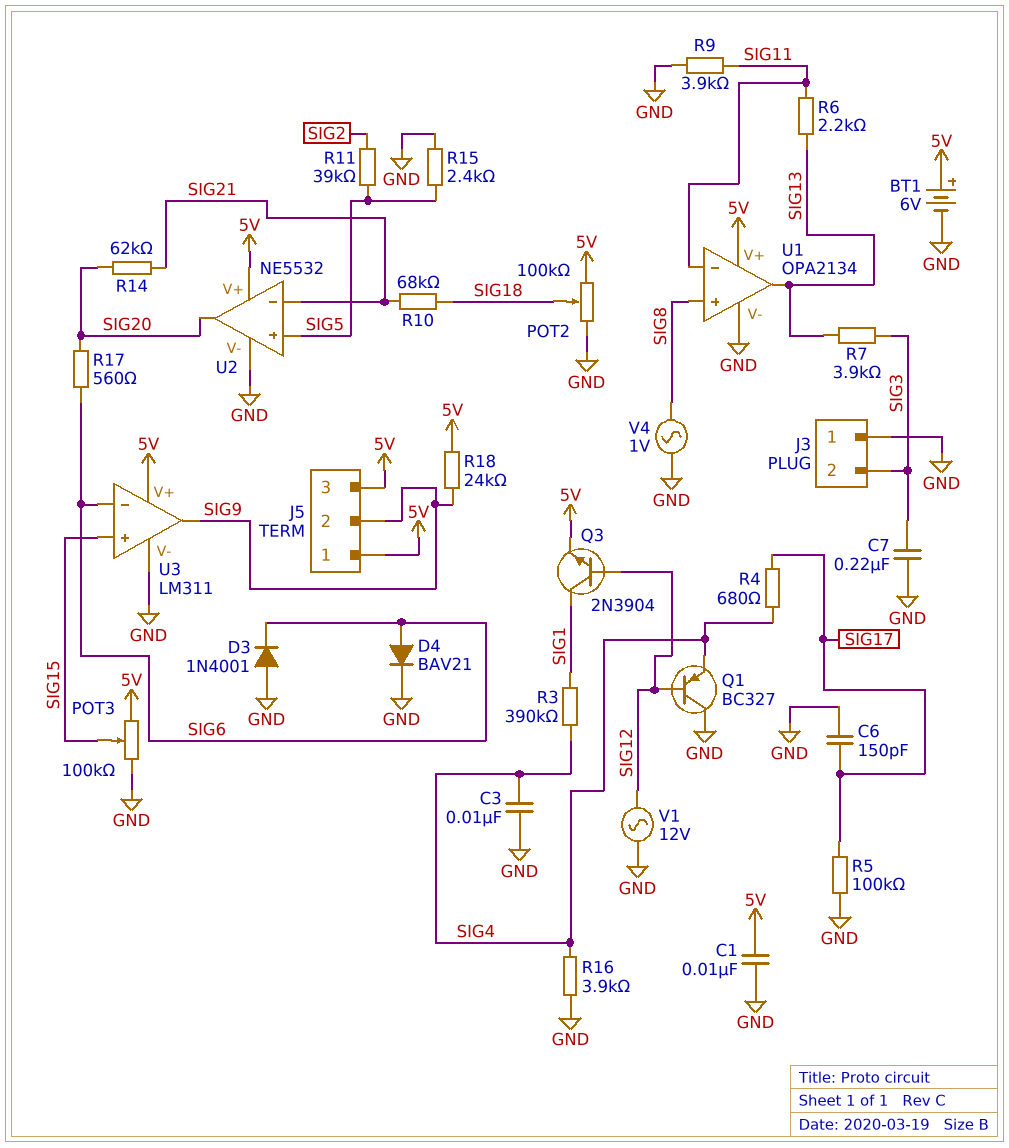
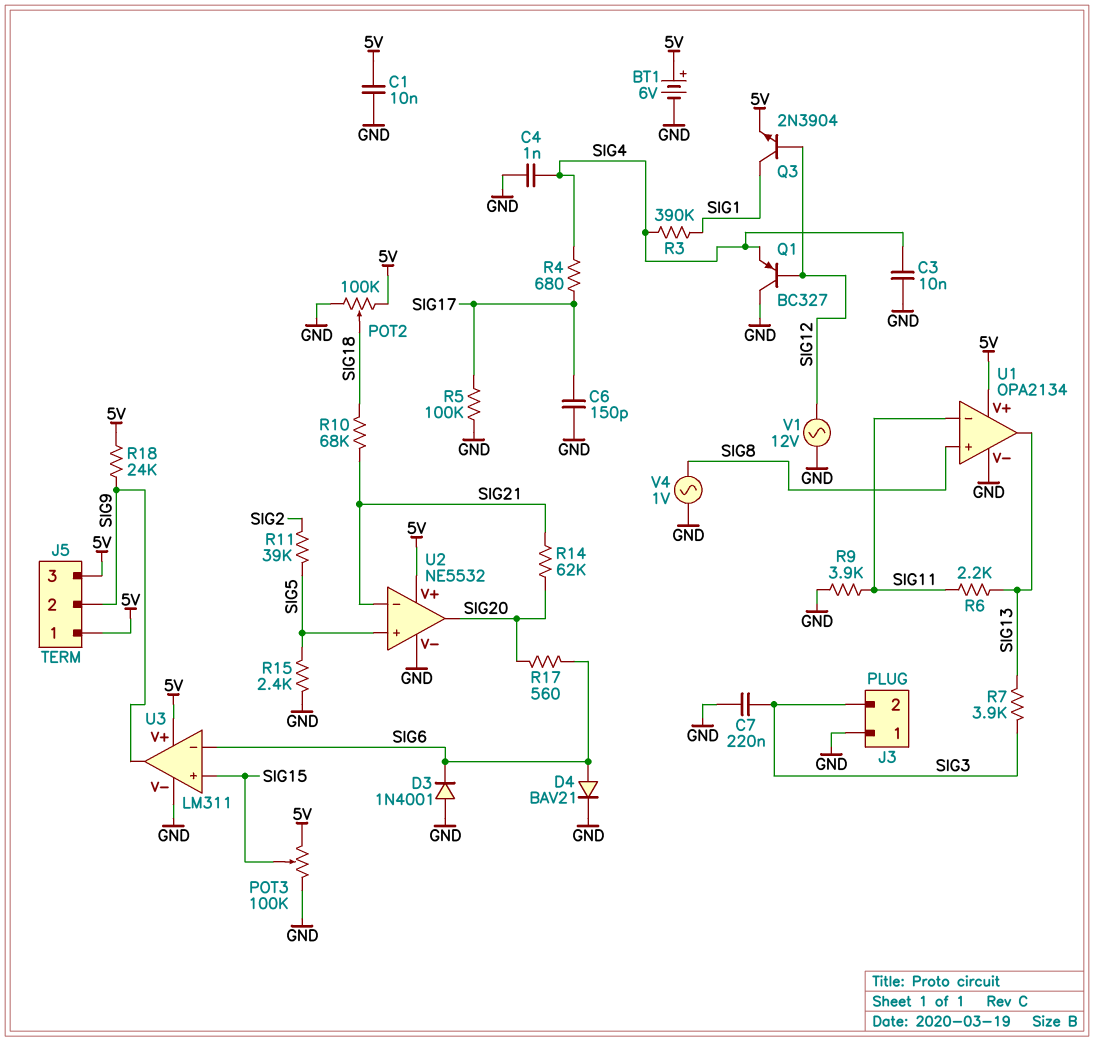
C4: none -> 1nF (GND, SIG4)
R16: 3.9k (GND, SIG4) -> none

